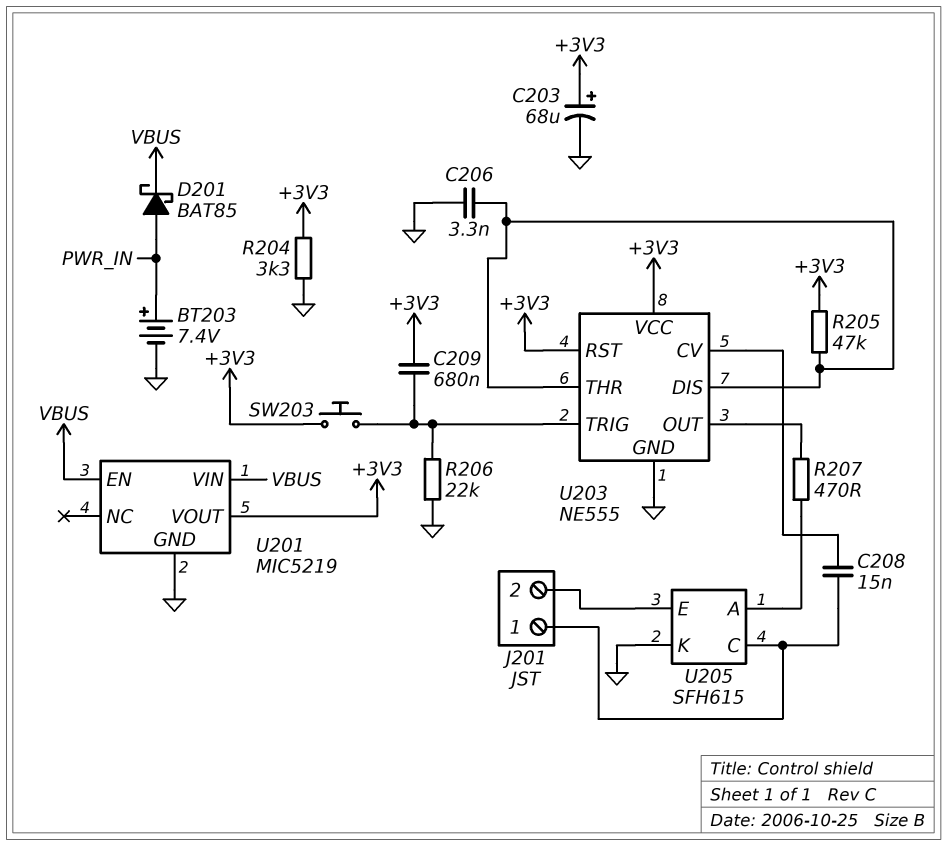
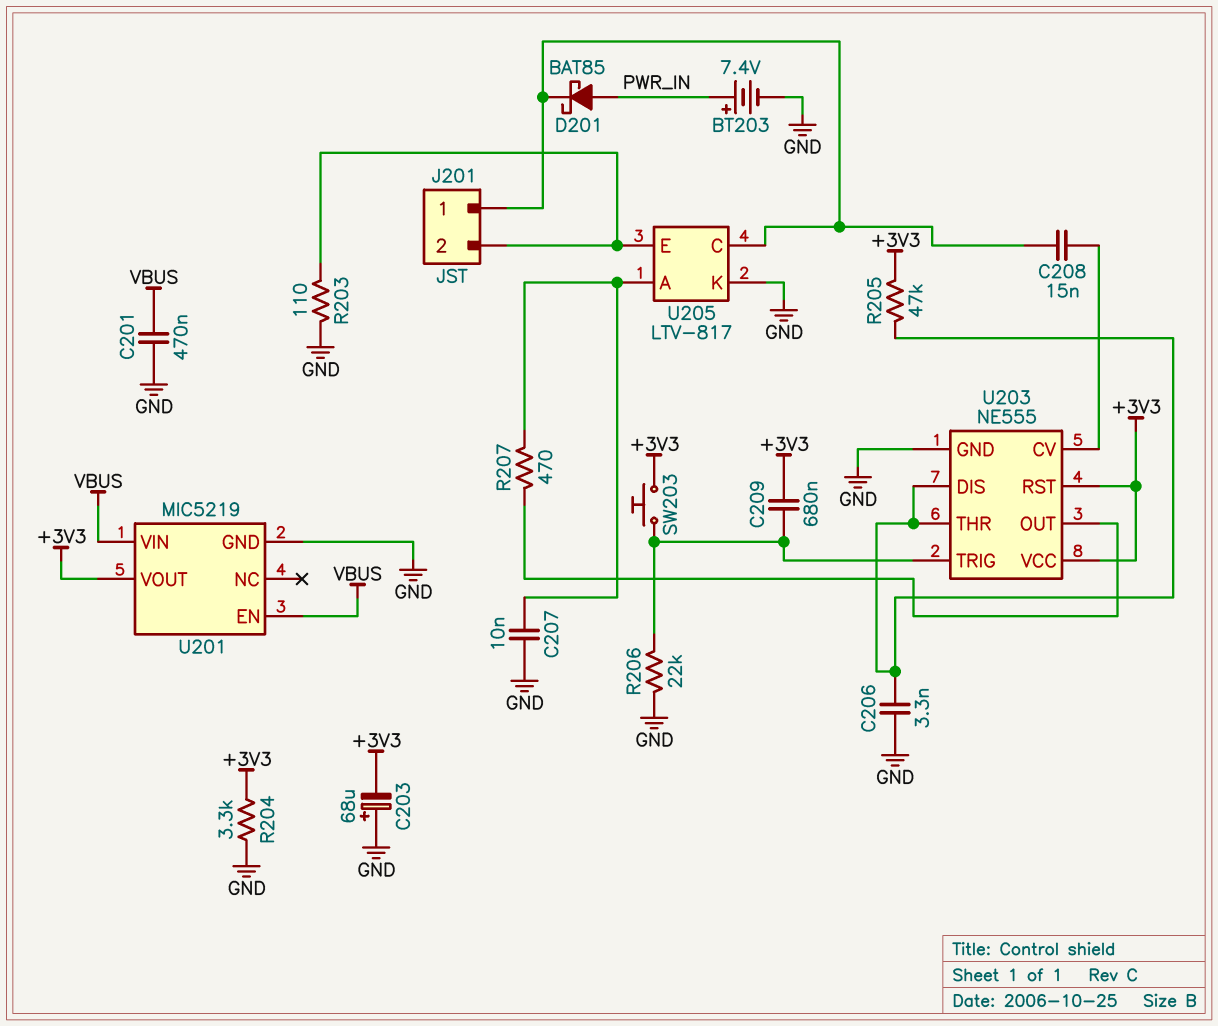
C201: none -> 470nF (GND, VBUS)
C203: 68uF (plus +3V3, minus GND) -> 68uF (plus GND, minus +3V3)
C207: none -> 10nF (GND, U205/A)
D201: schottky BAT85 (A PWR_IN, K VBUS) -> schottky BAT85 (A PWR_IN, K J201/1)
R203: none -> 110 (GND, J201/2)
U205: SFH615 -> LTV-817

